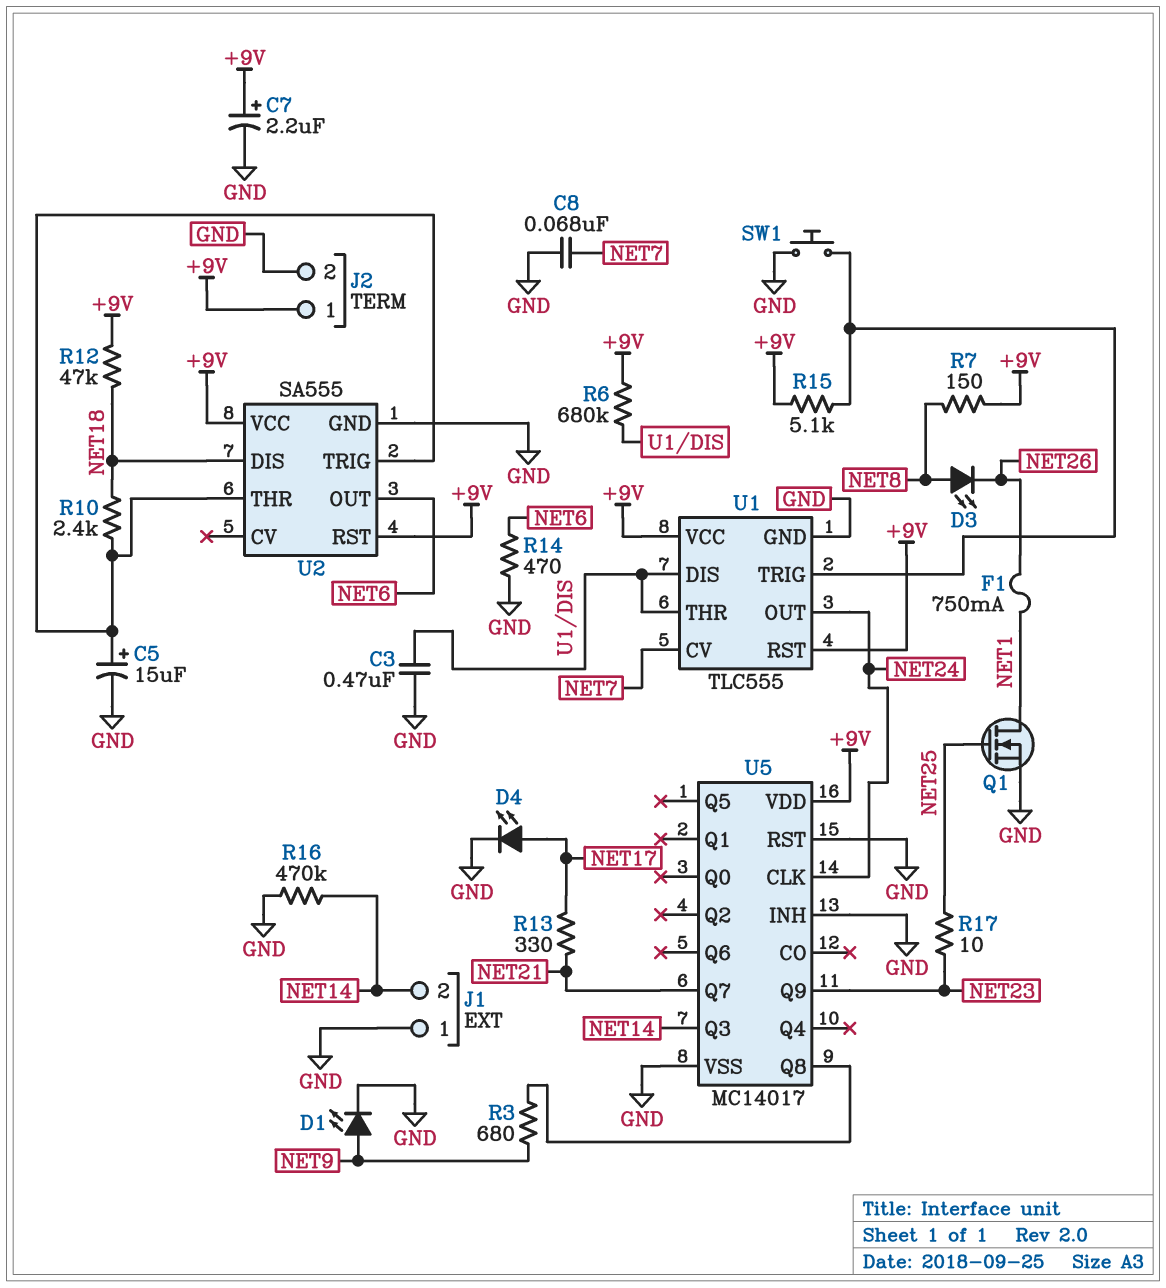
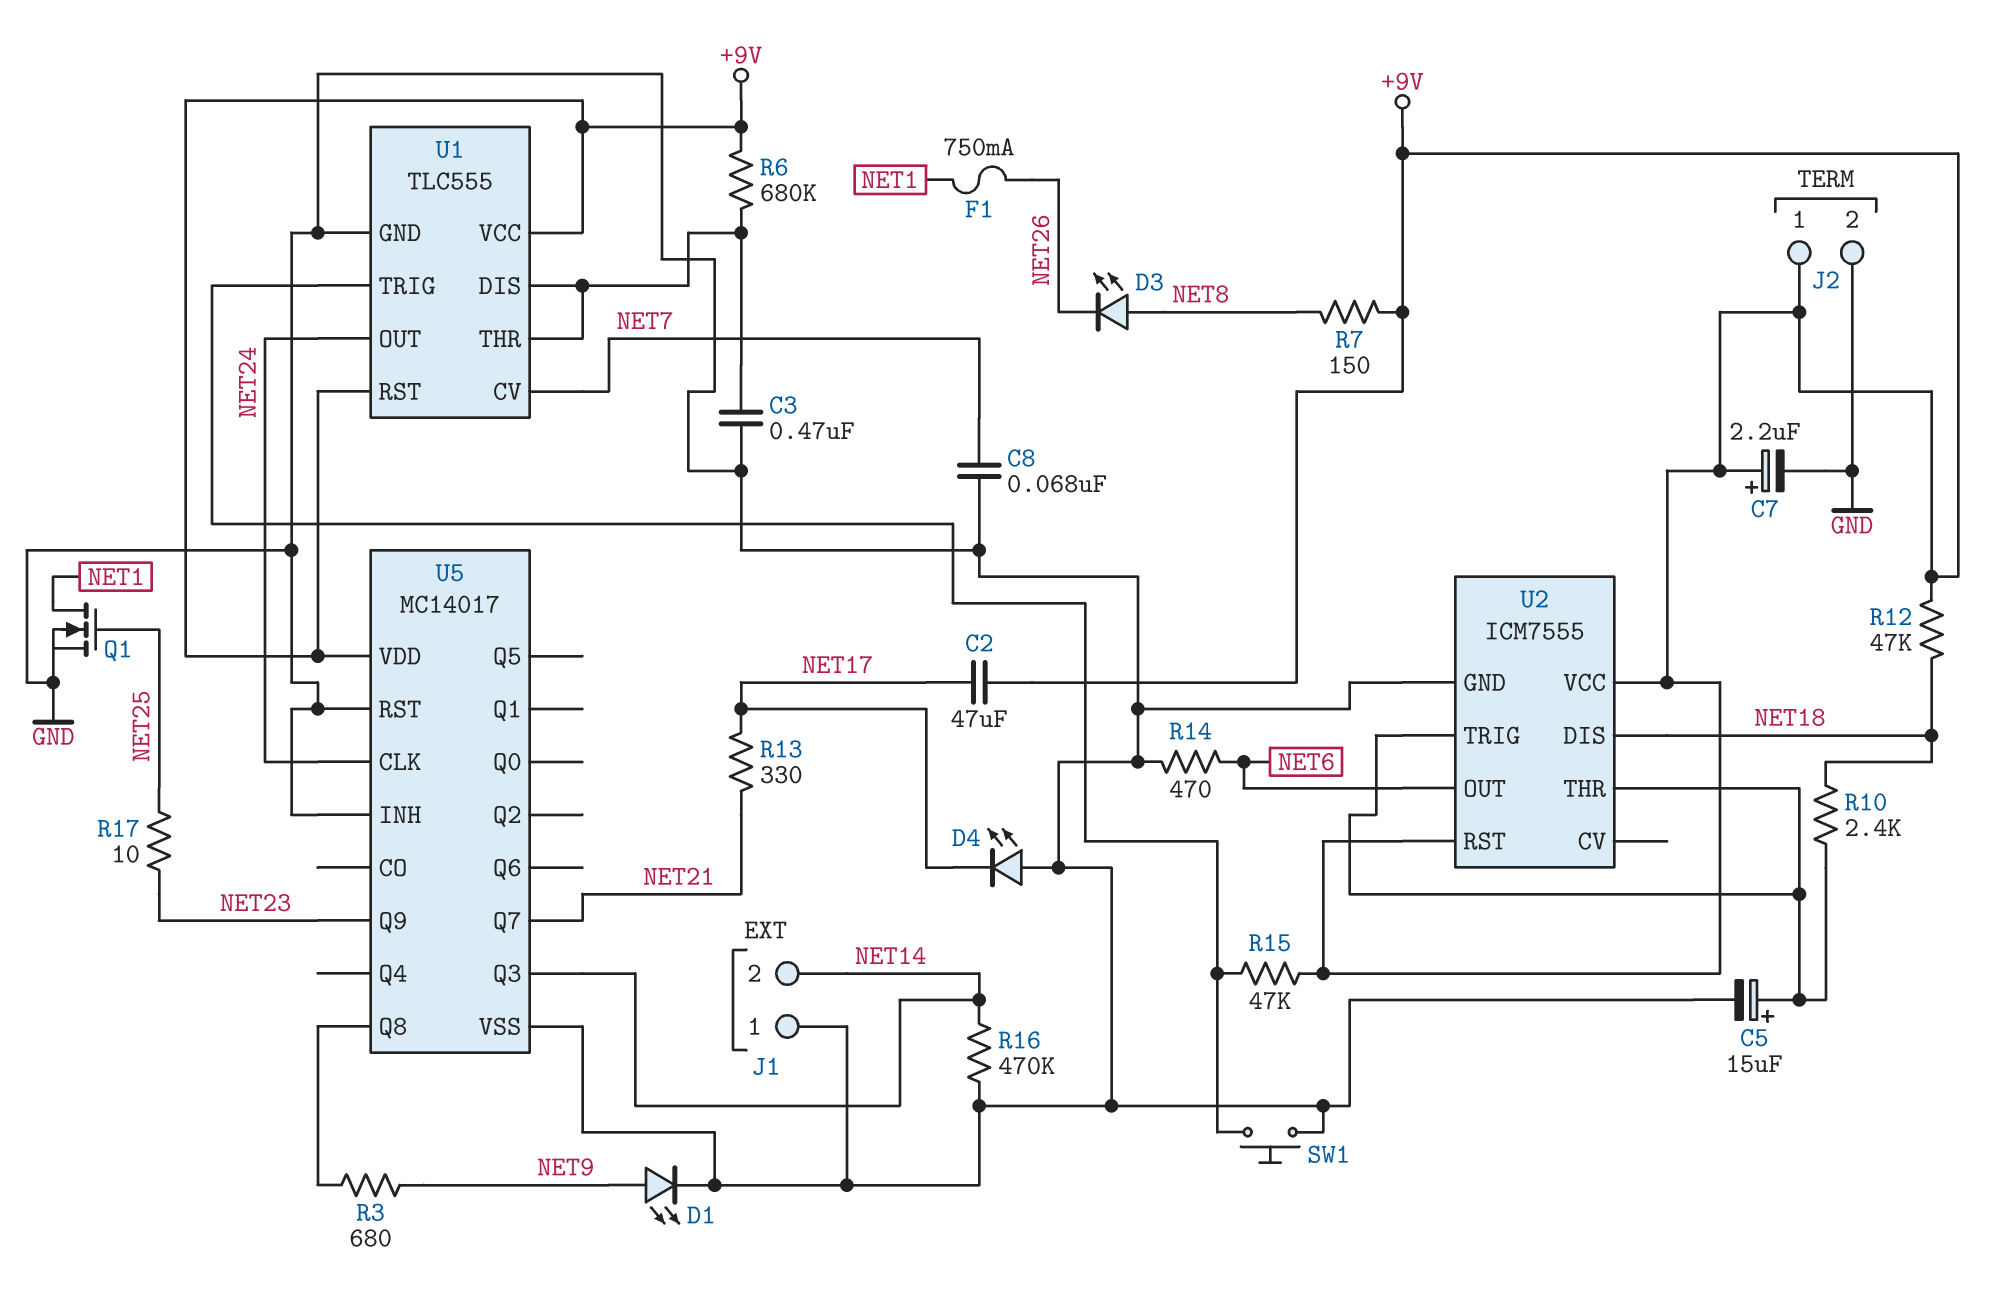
C2: none -> 47uF (+9V, NET17)
D4: LED (A NET17, K GND) -> LED (A GND, K NET17)
R15: 5.1k (+9V, U1/TRIG) -> 47k (+9V, U1/TRIG)
U2: SA555 -> ICM7555

